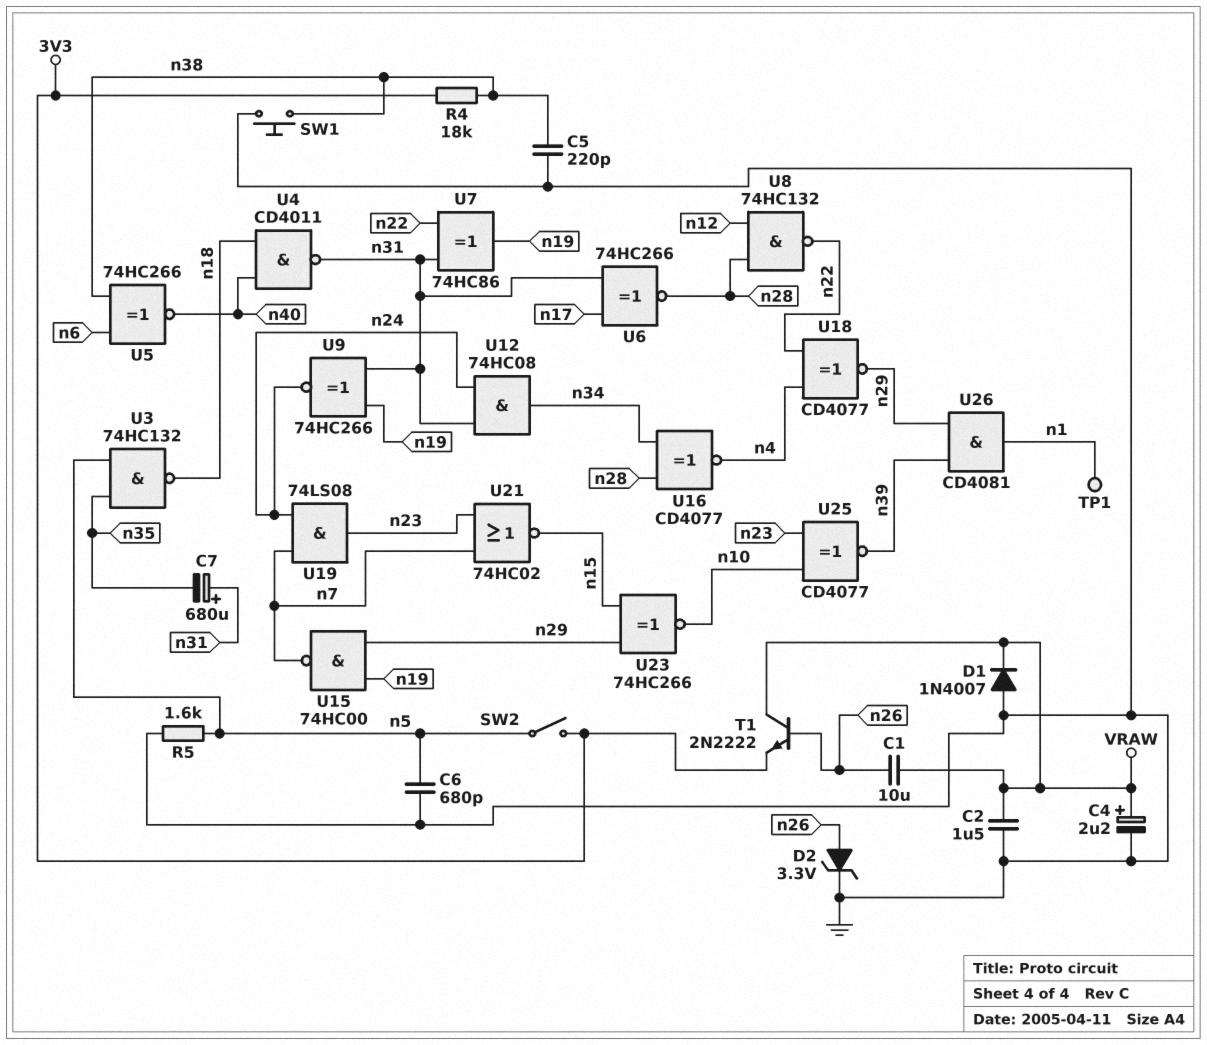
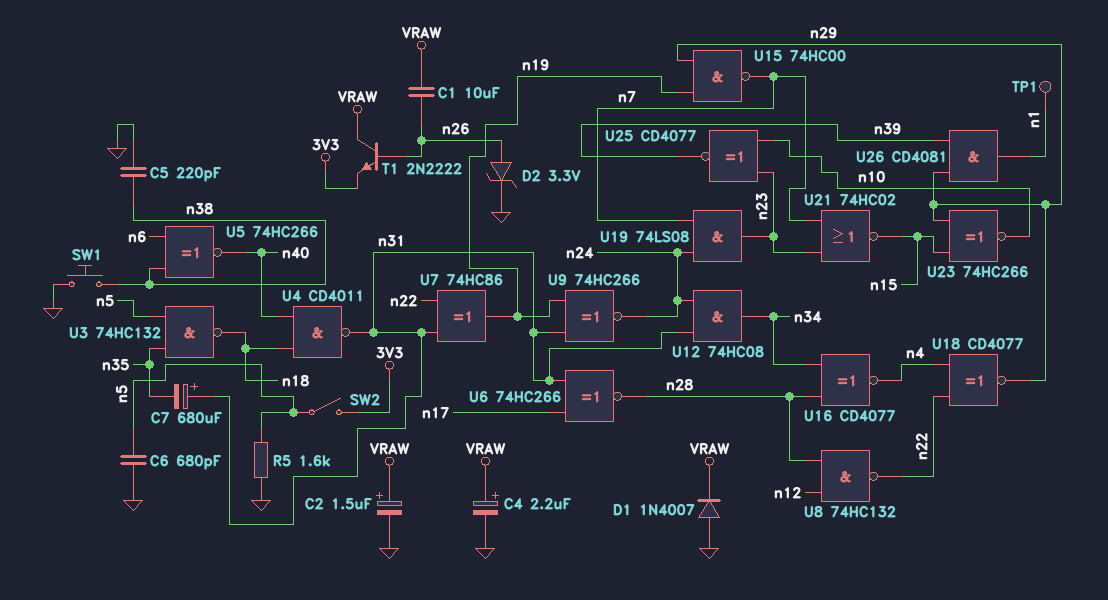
C2: 1.5uF (GND, VRAW) -> 1.5uF (plus VRAW, minus GND)
R4: 18k (3V3, n38) -> none

